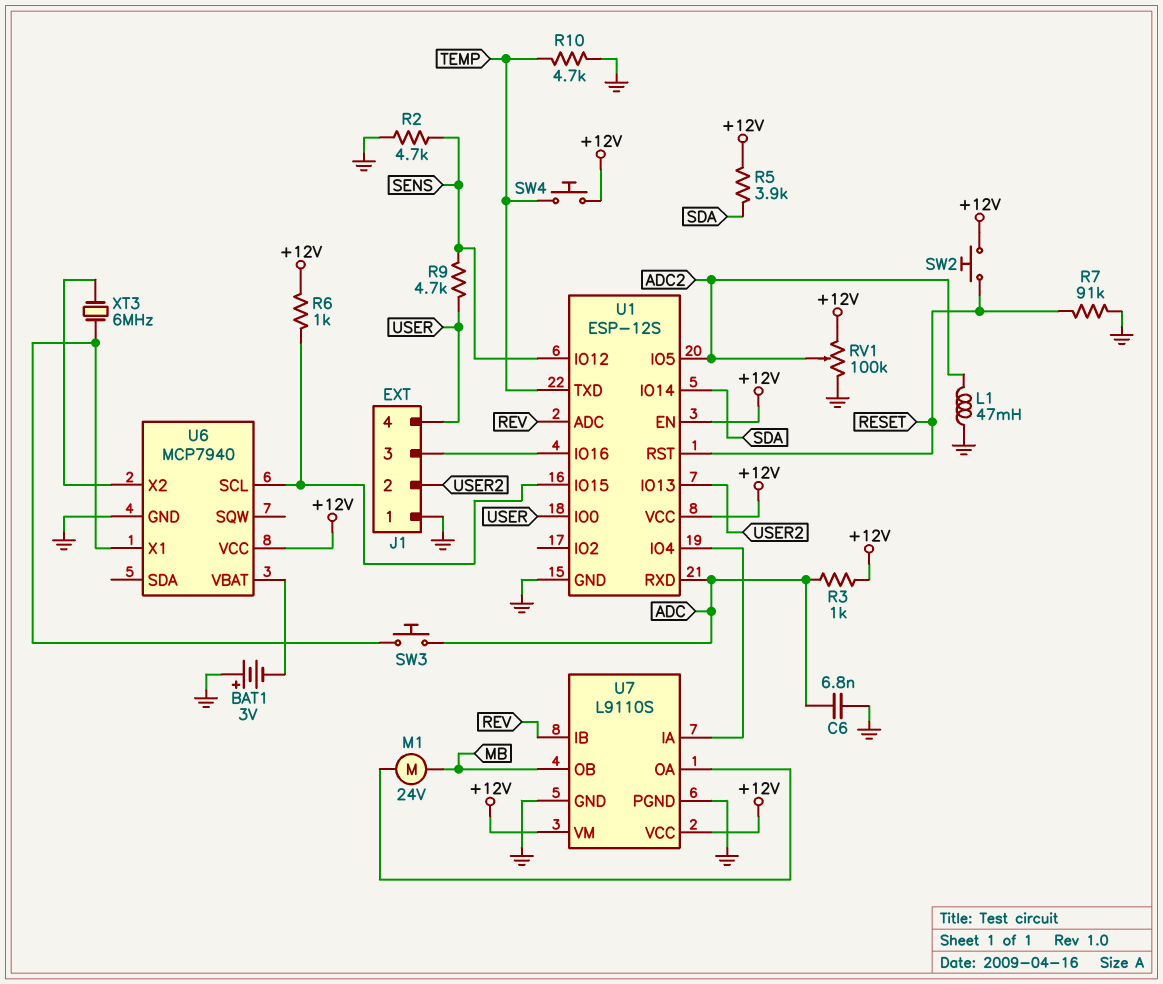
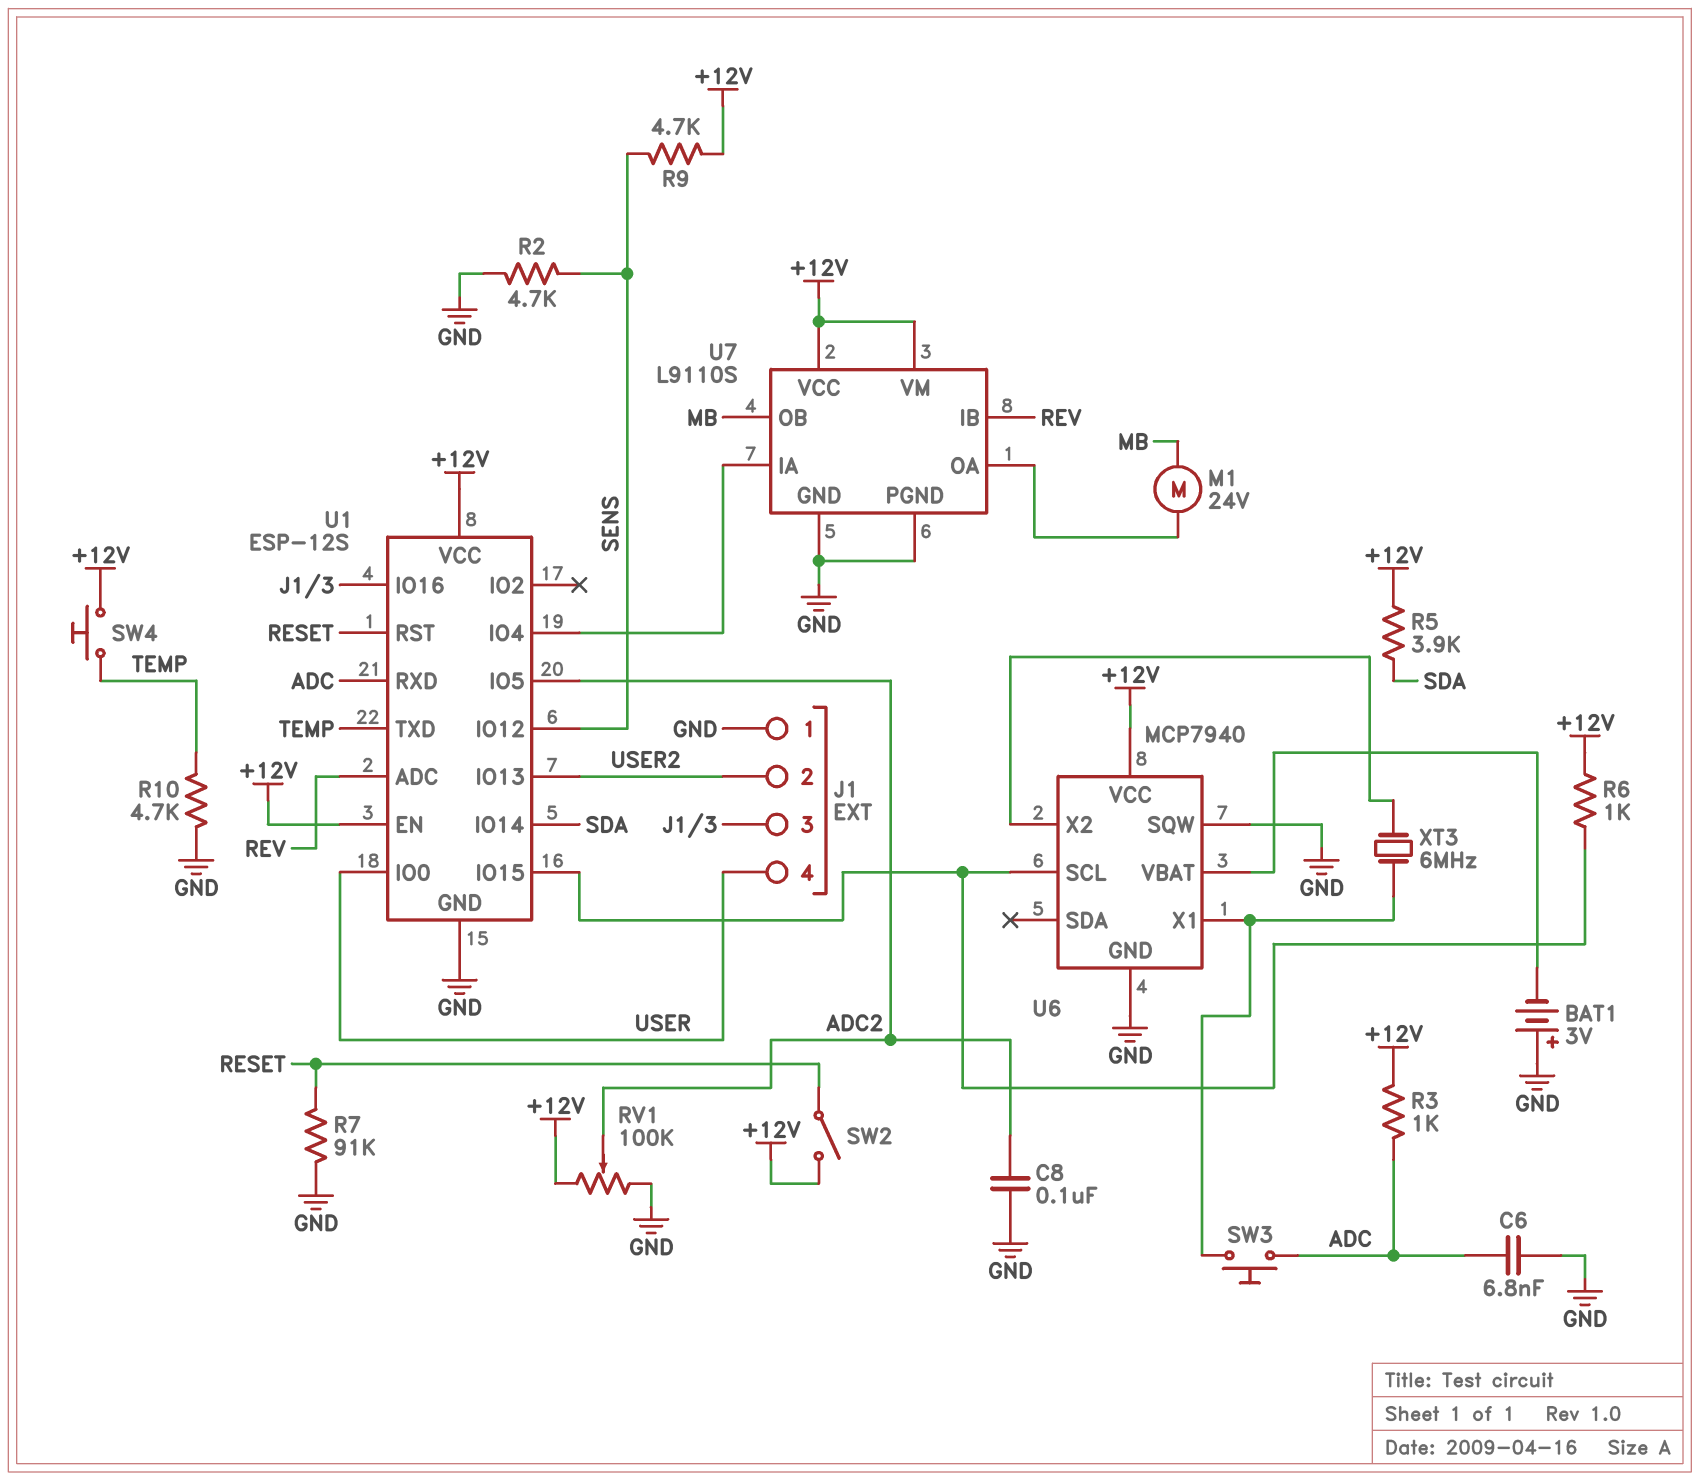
C8: none -> 100nF (ADC2, GND)
L1: 47mH (ADC2, GND) -> none
R9: 4.7k (SENS, USER) -> 4.7k (+12V, SENS)
SW2: button (+12V, RESET) -> switch (+12V, RESET)
U6 pin SQW: none -> GND

